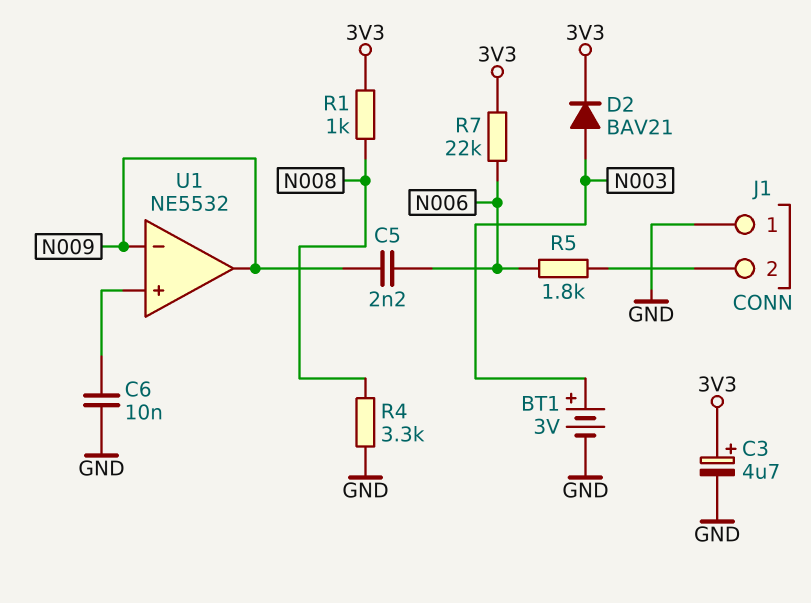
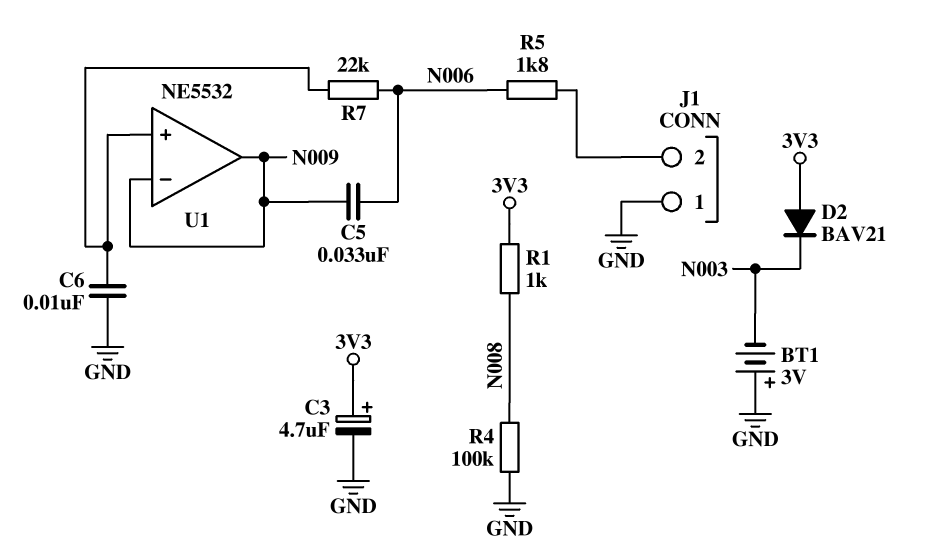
BT1: 3V (plus N003, minus GND) -> 3V (plus GND, minus N003)
C5: 2.2nF (N006, N009) -> 33nF (N006, N009)
D2: diode BAV21 (A N003, K 3V3) -> diode BAV21 (A 3V3, K N003)
R4: 3.3k (GND, N008) -> 100k (GND, N008)
R7: 22k (3V3, N006) -> 22k (N006, U1/in+)

